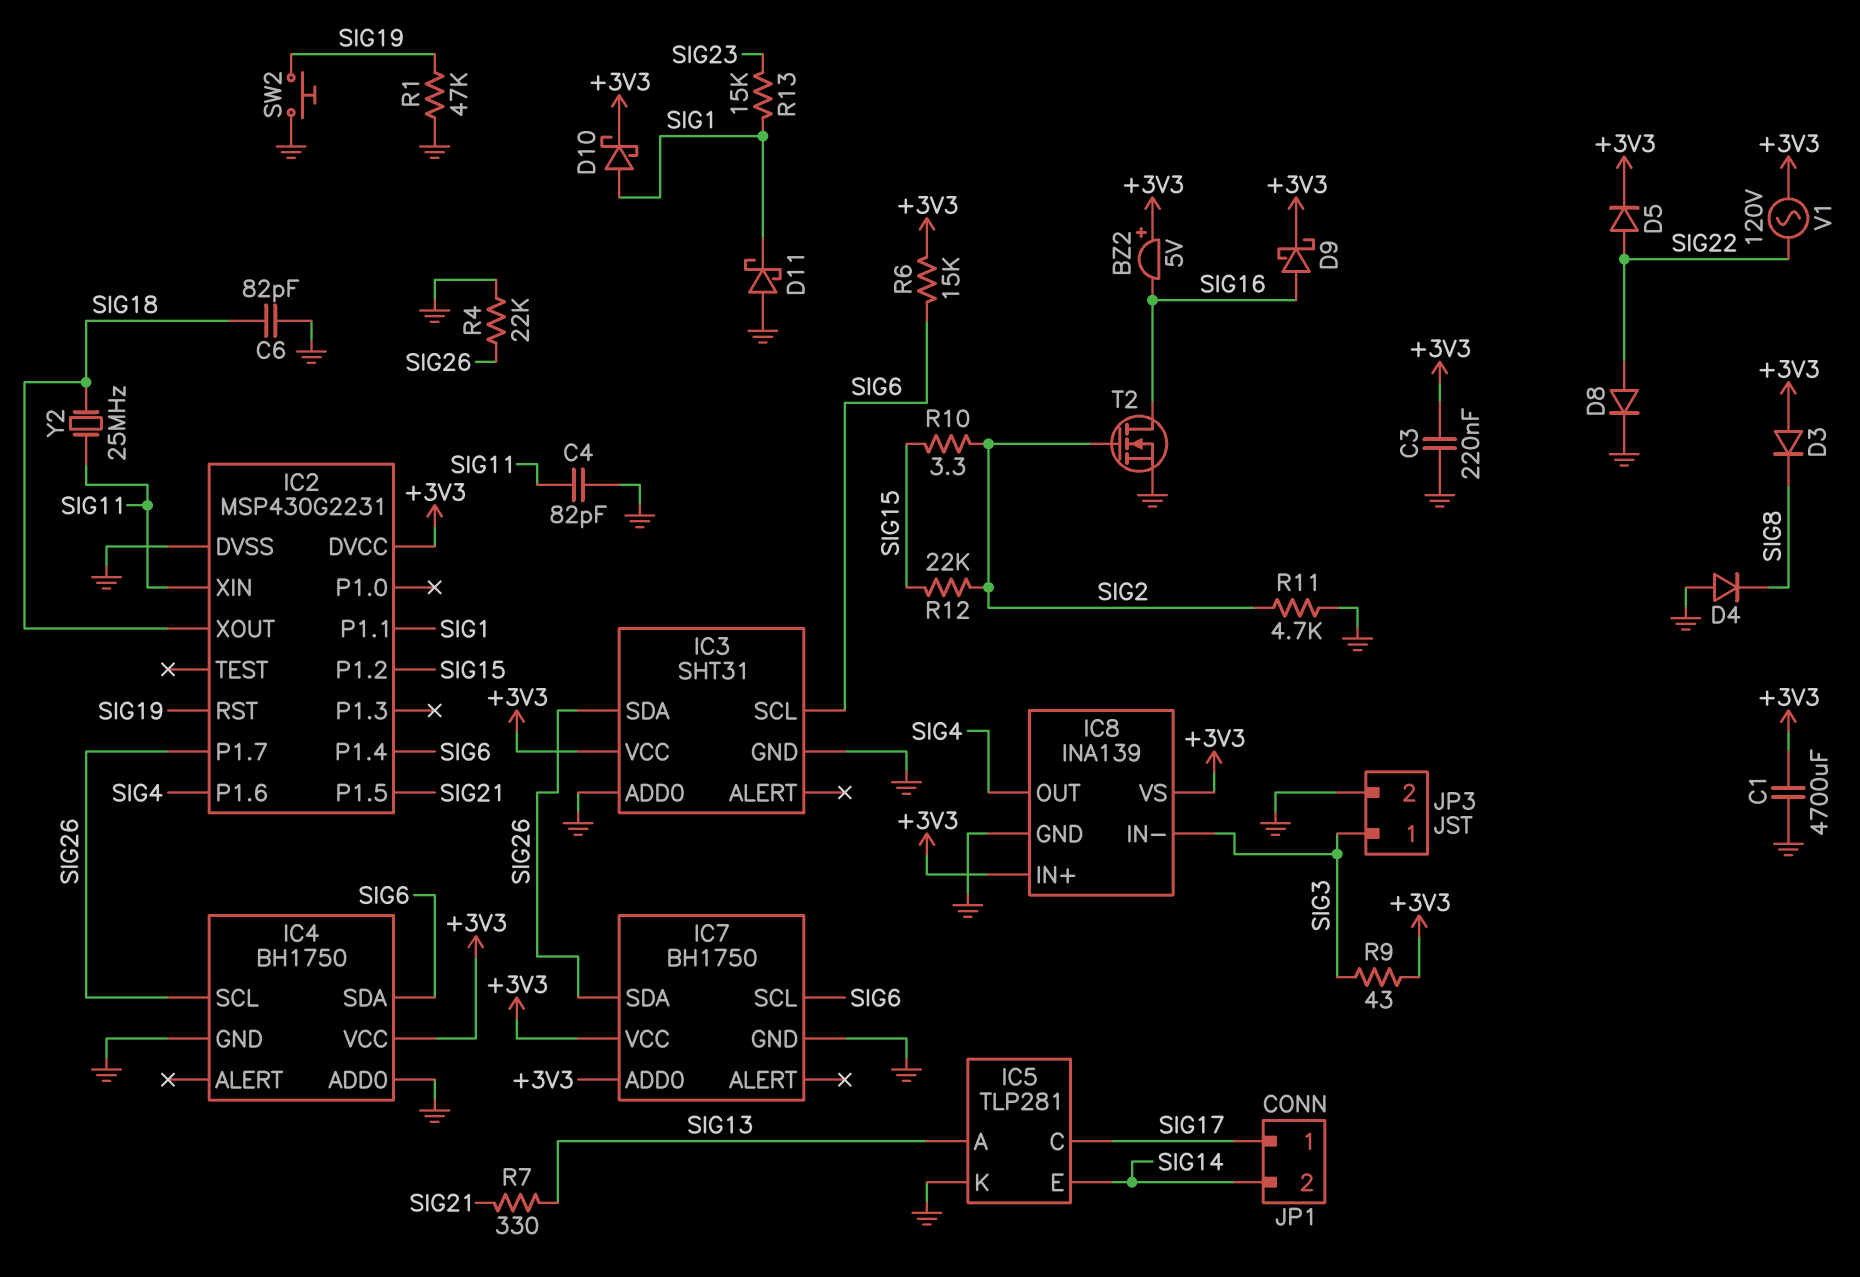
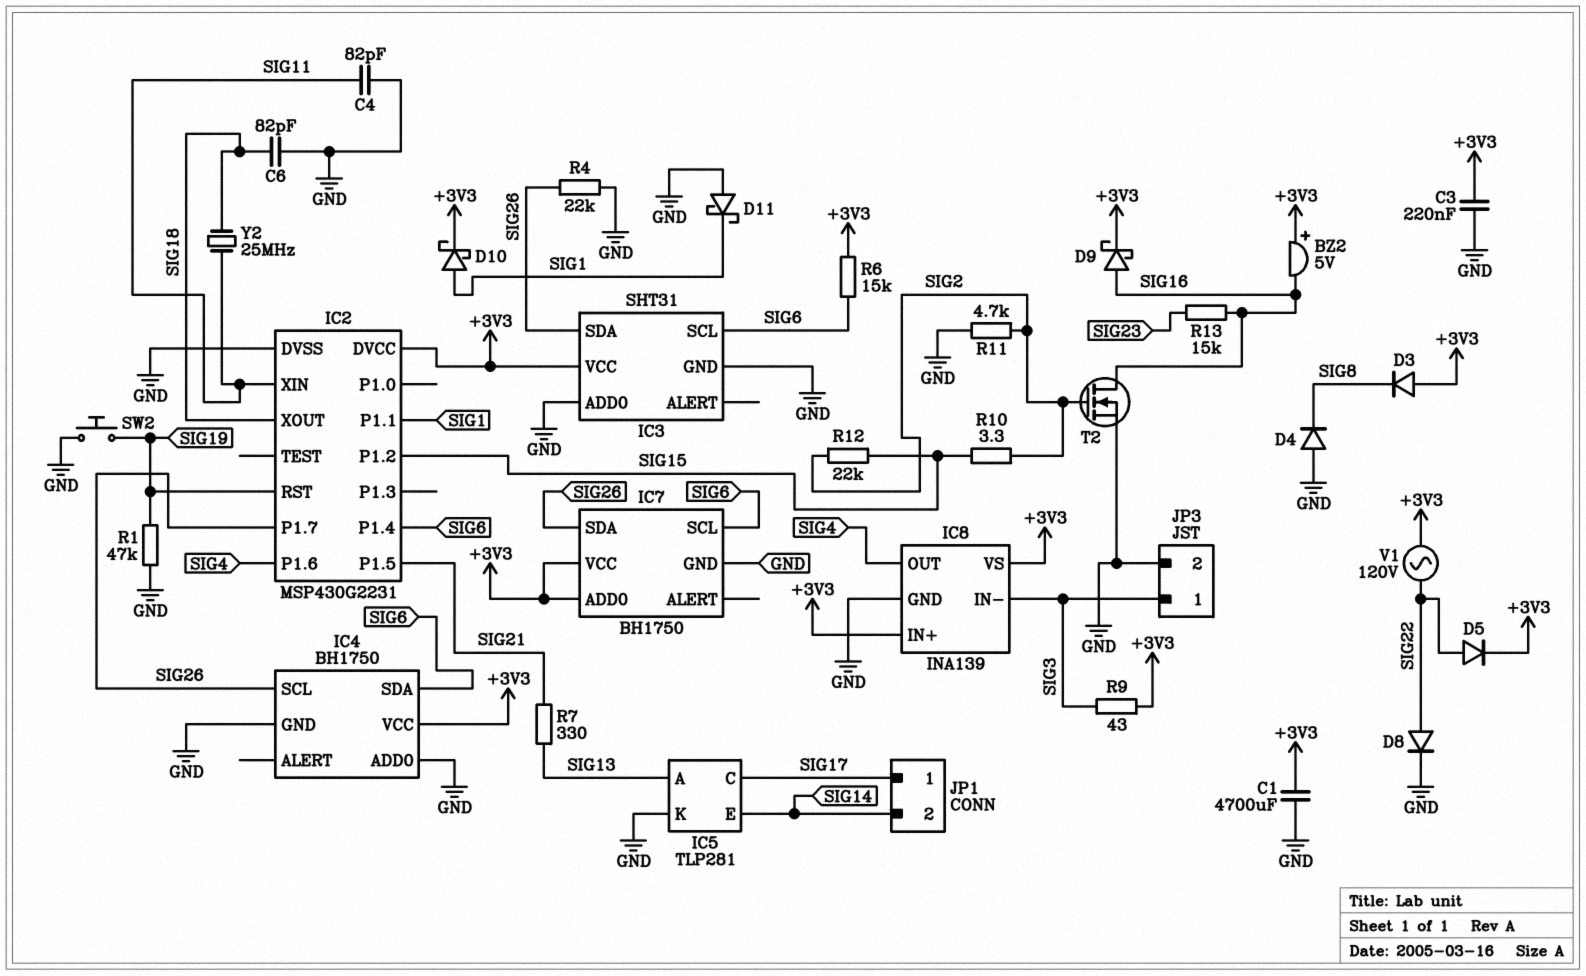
R13: 15k (SIG1, SIG23) -> 15k (SIG16, SIG23)

